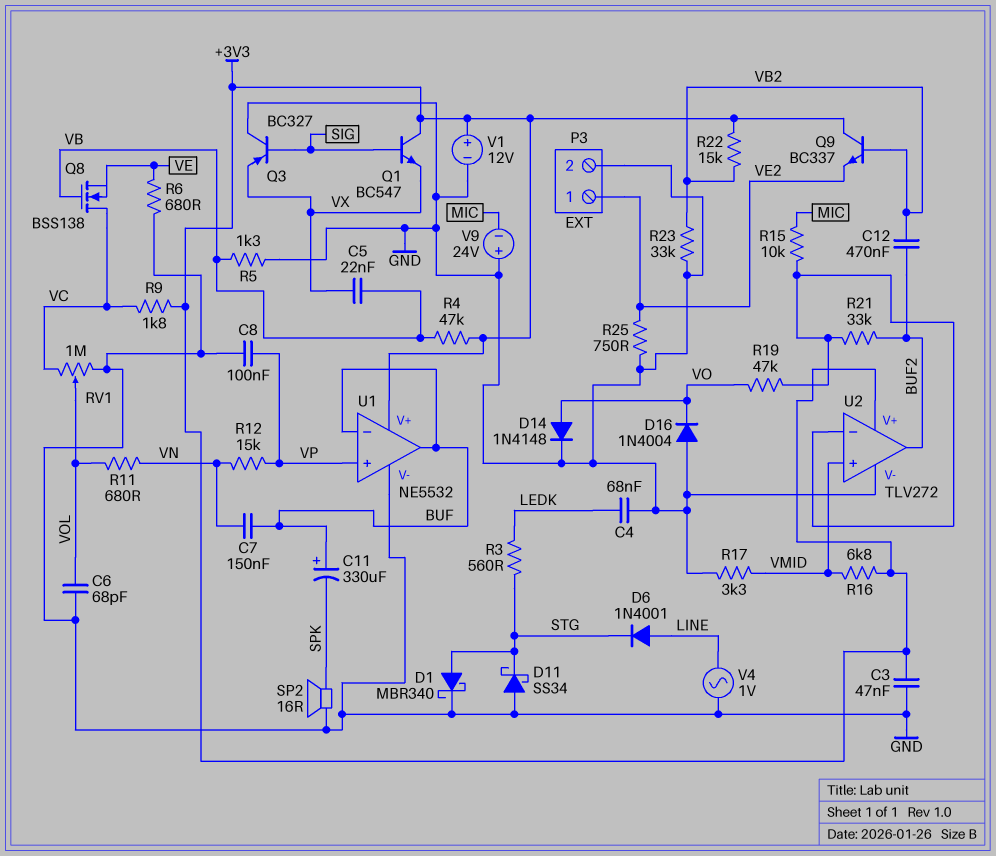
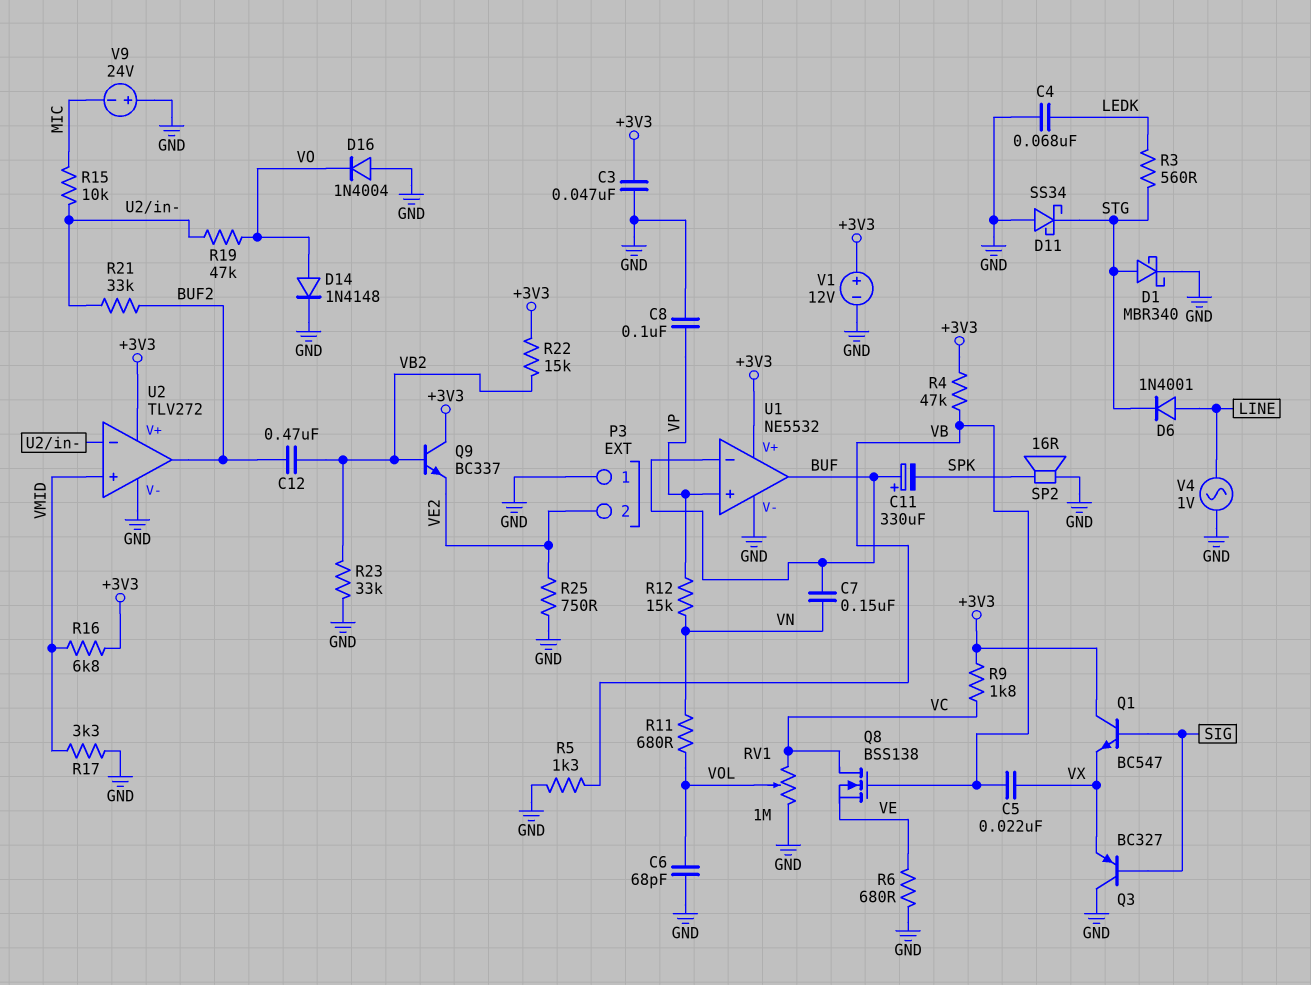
P3 pin 1: VE2 -> GND
P3 pin 2: GND -> VE2

